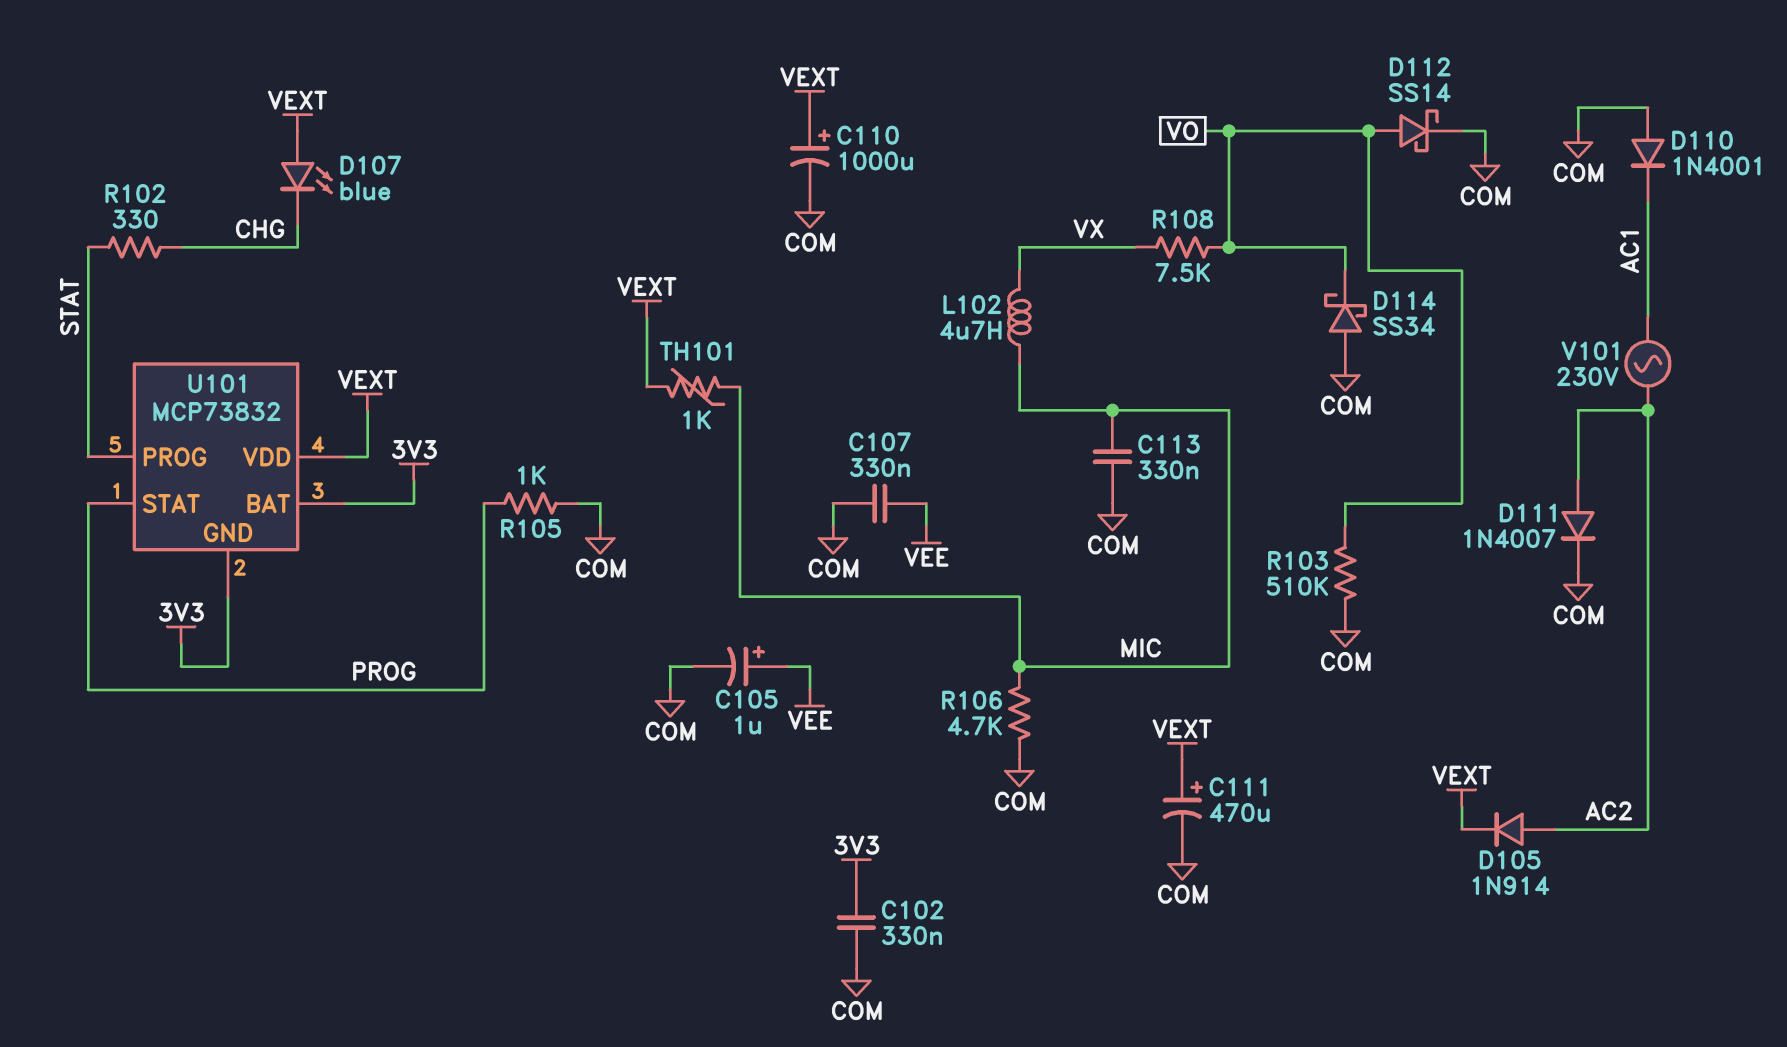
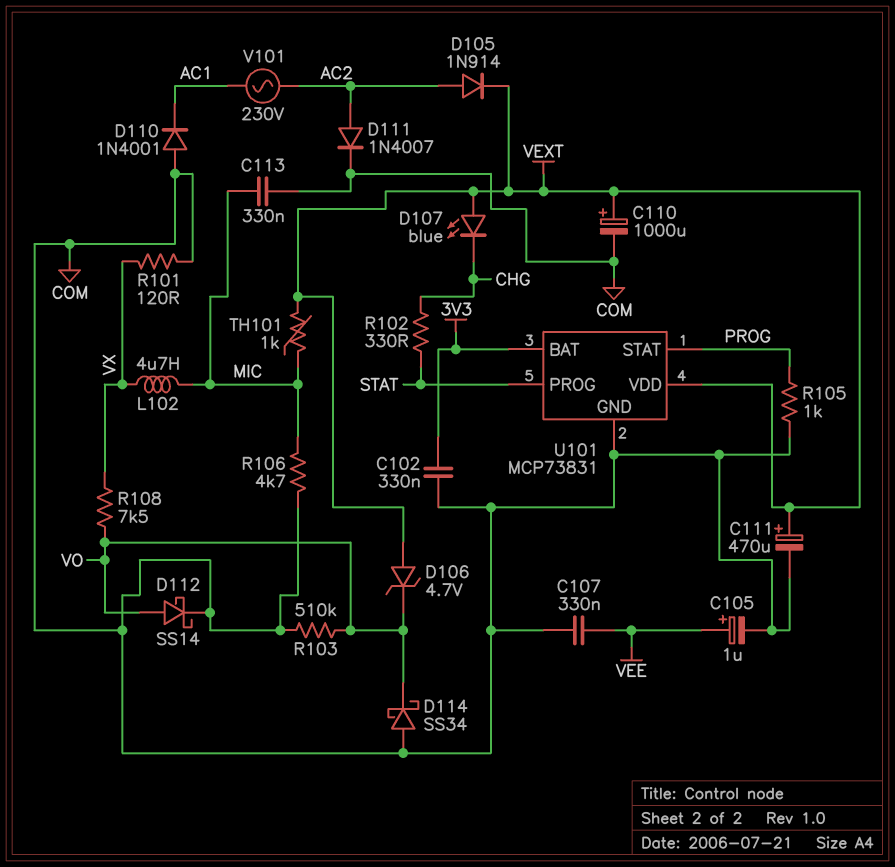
D106: none -> zener 4.7V (A VEXT, K VO)
R101: none -> 120 (COM, VX)
U101: MCP73832 -> MCP73831
U101 pin GND: 3V3 -> COM

